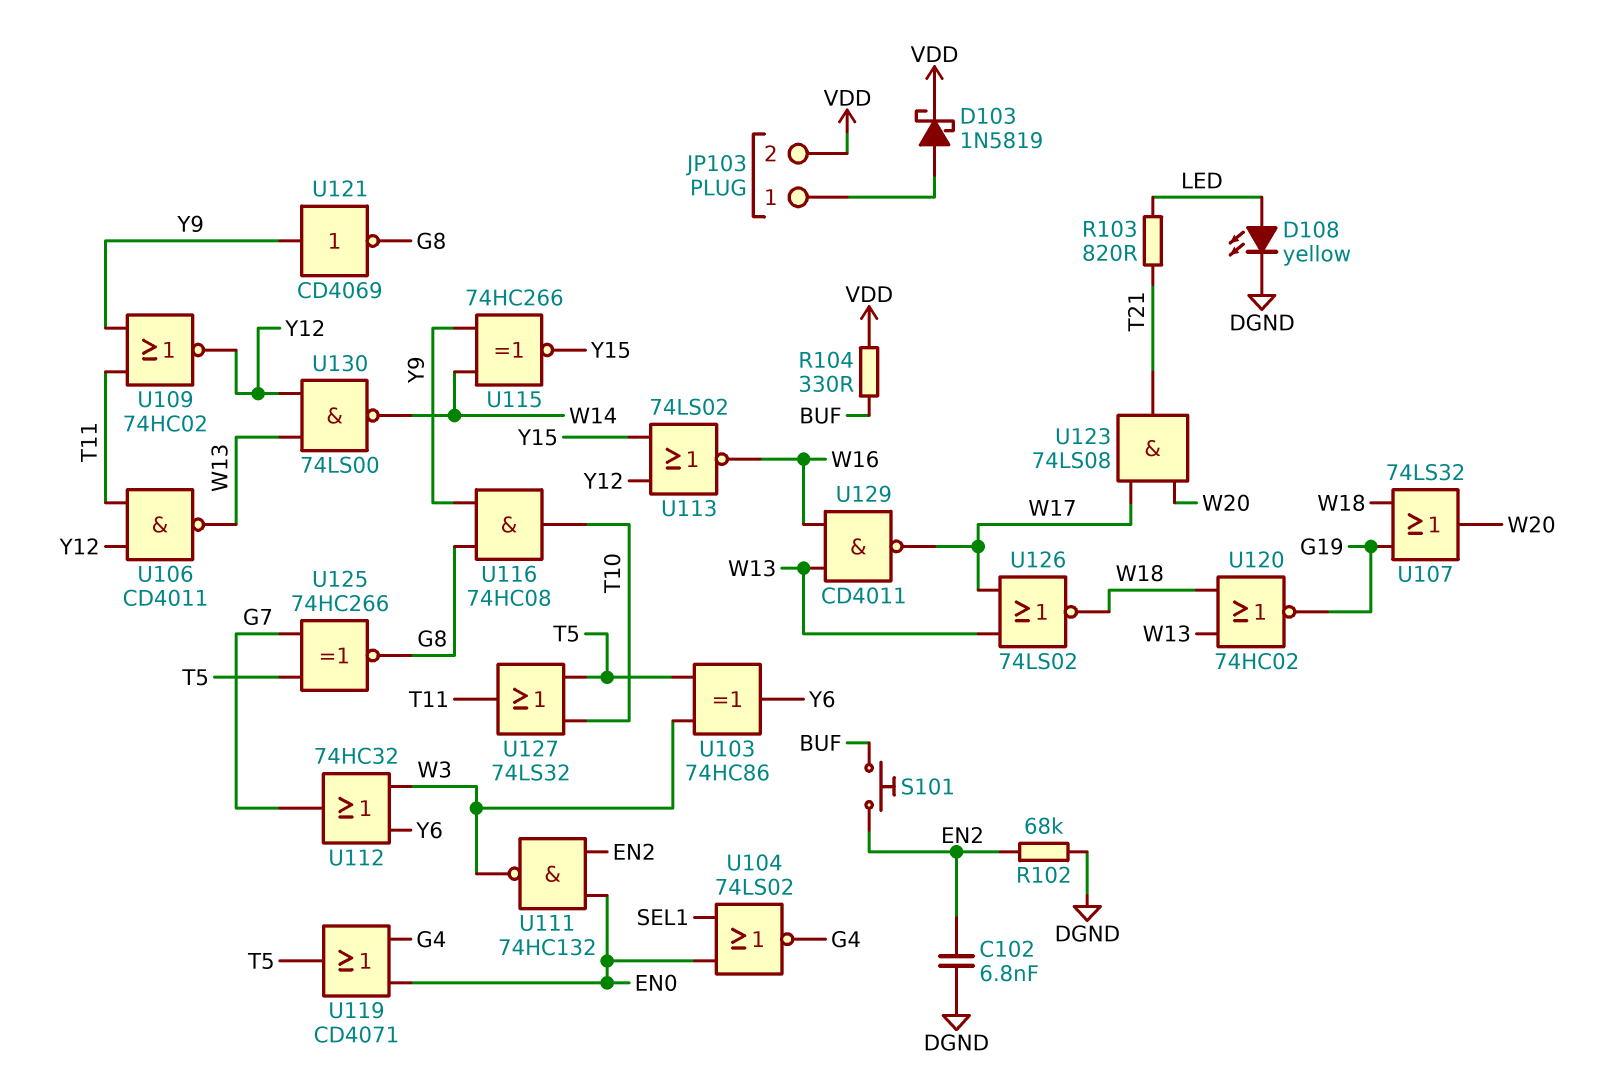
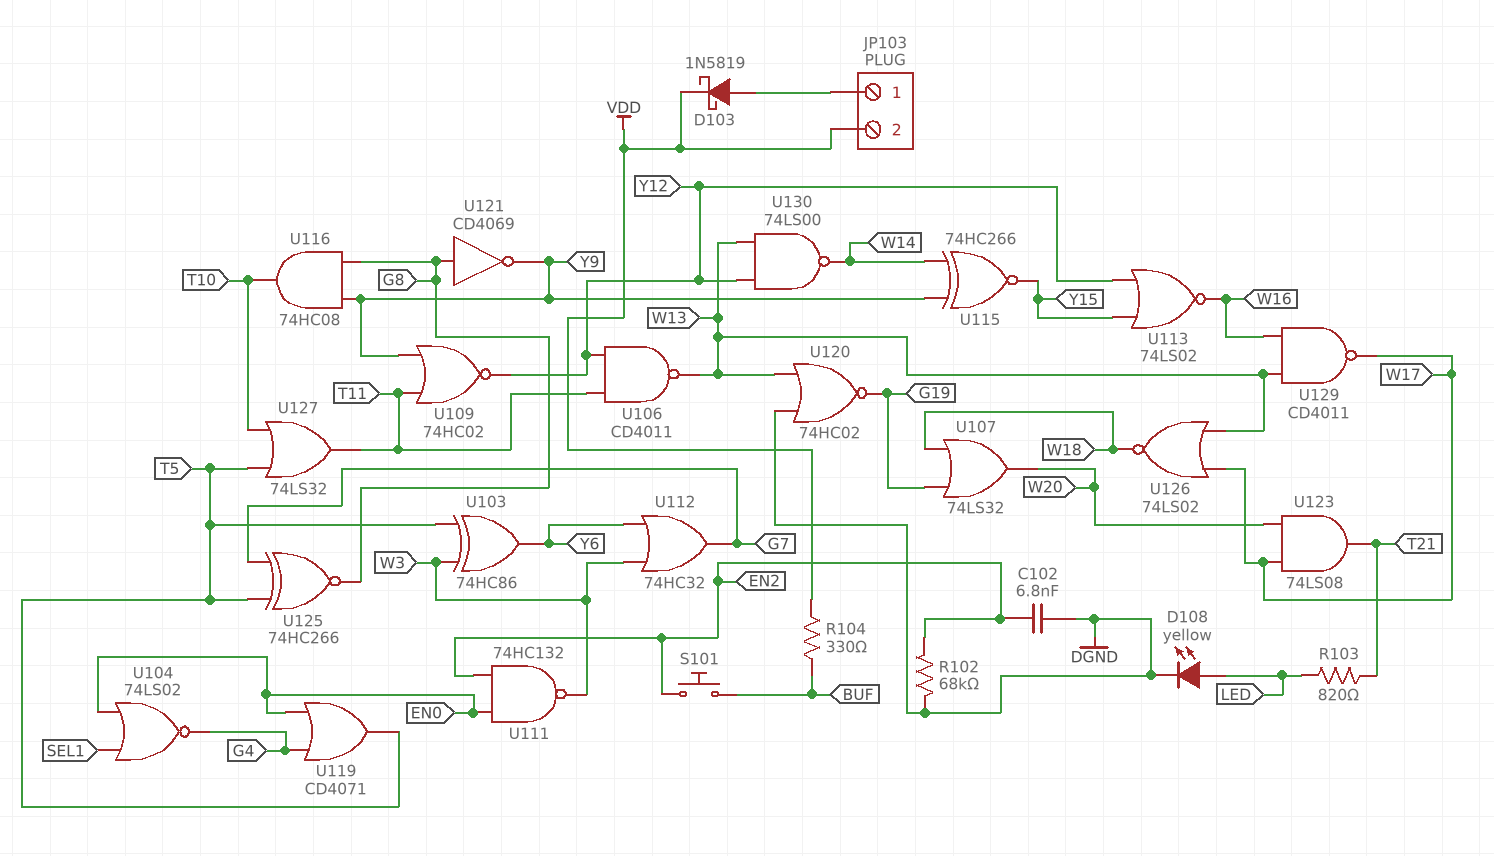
U120: NOR 74HC02 (in W13, in W18, out G19) -> NOR 74HC02 (in DGND, in W13, out G19)
U121: NOT CD4069 (in Y9, out G8) -> NOT CD4069 (in G8, out Y9)

